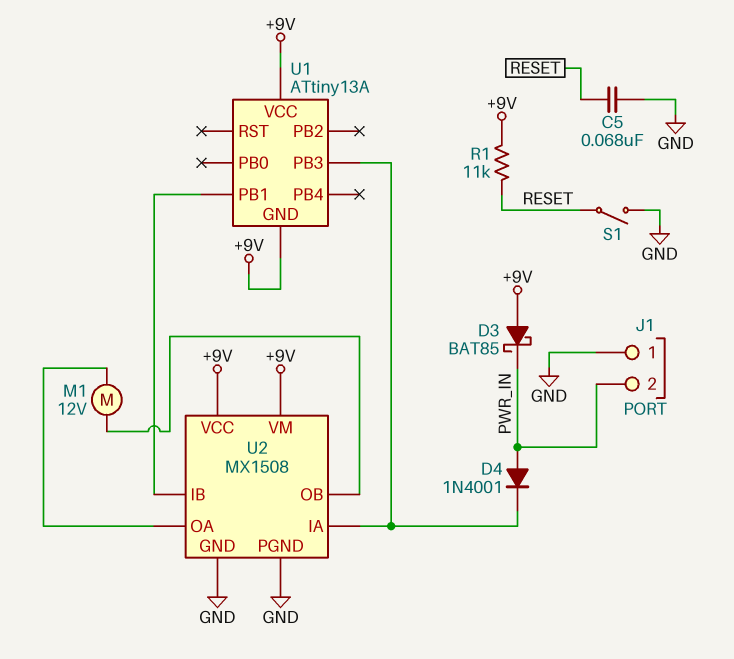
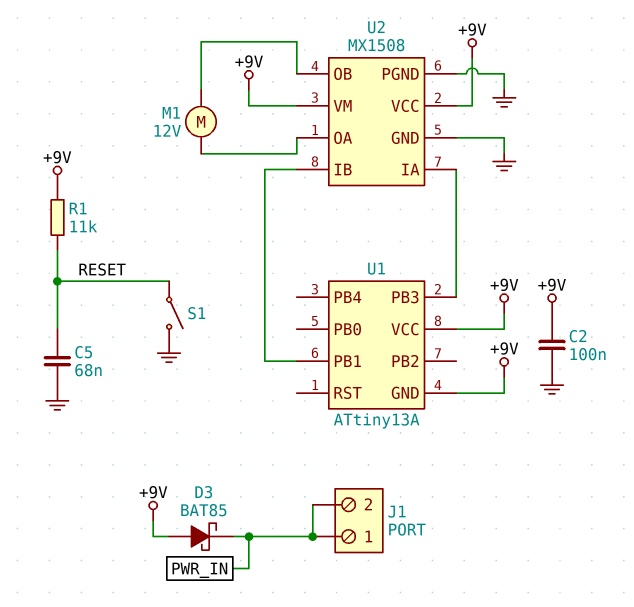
C2: none -> 100nF (+9V, GND)
D4: diode 1N4001 (A PWR_IN, K U1/PB3) -> none
J1 pin 1: GND -> PWR_IN

